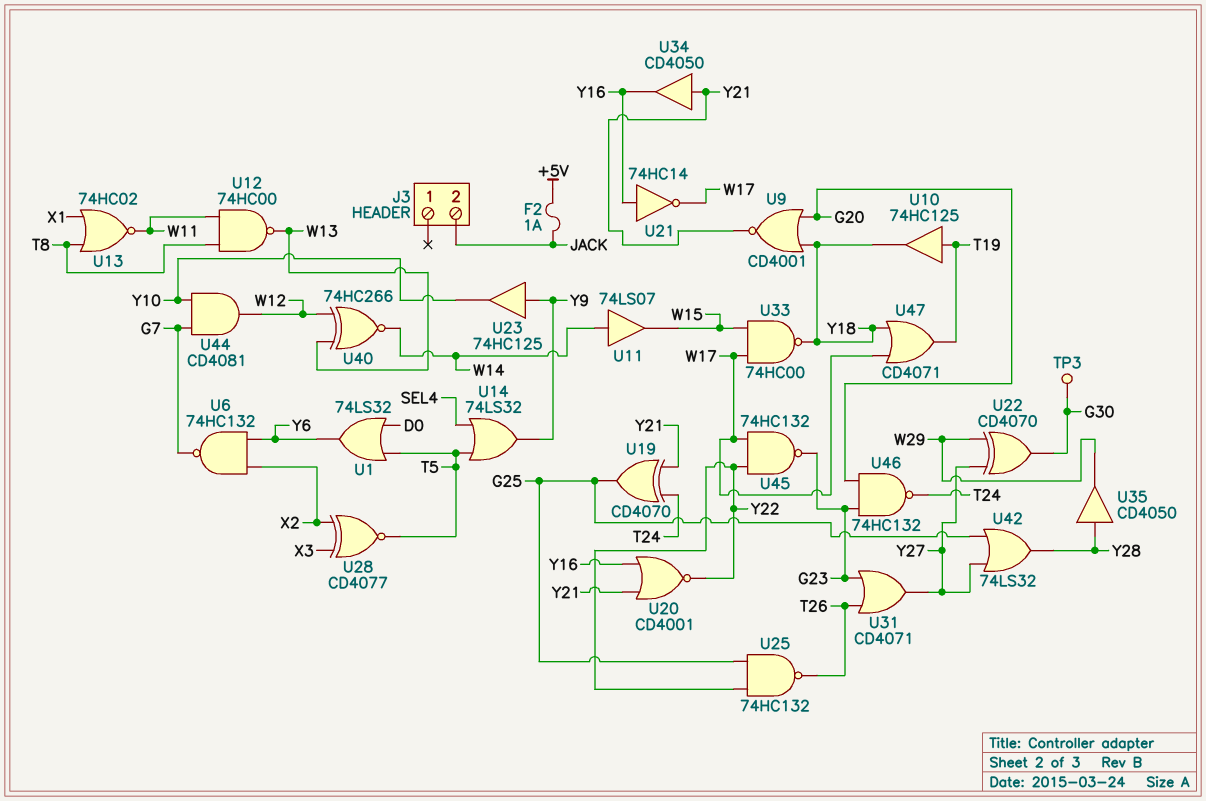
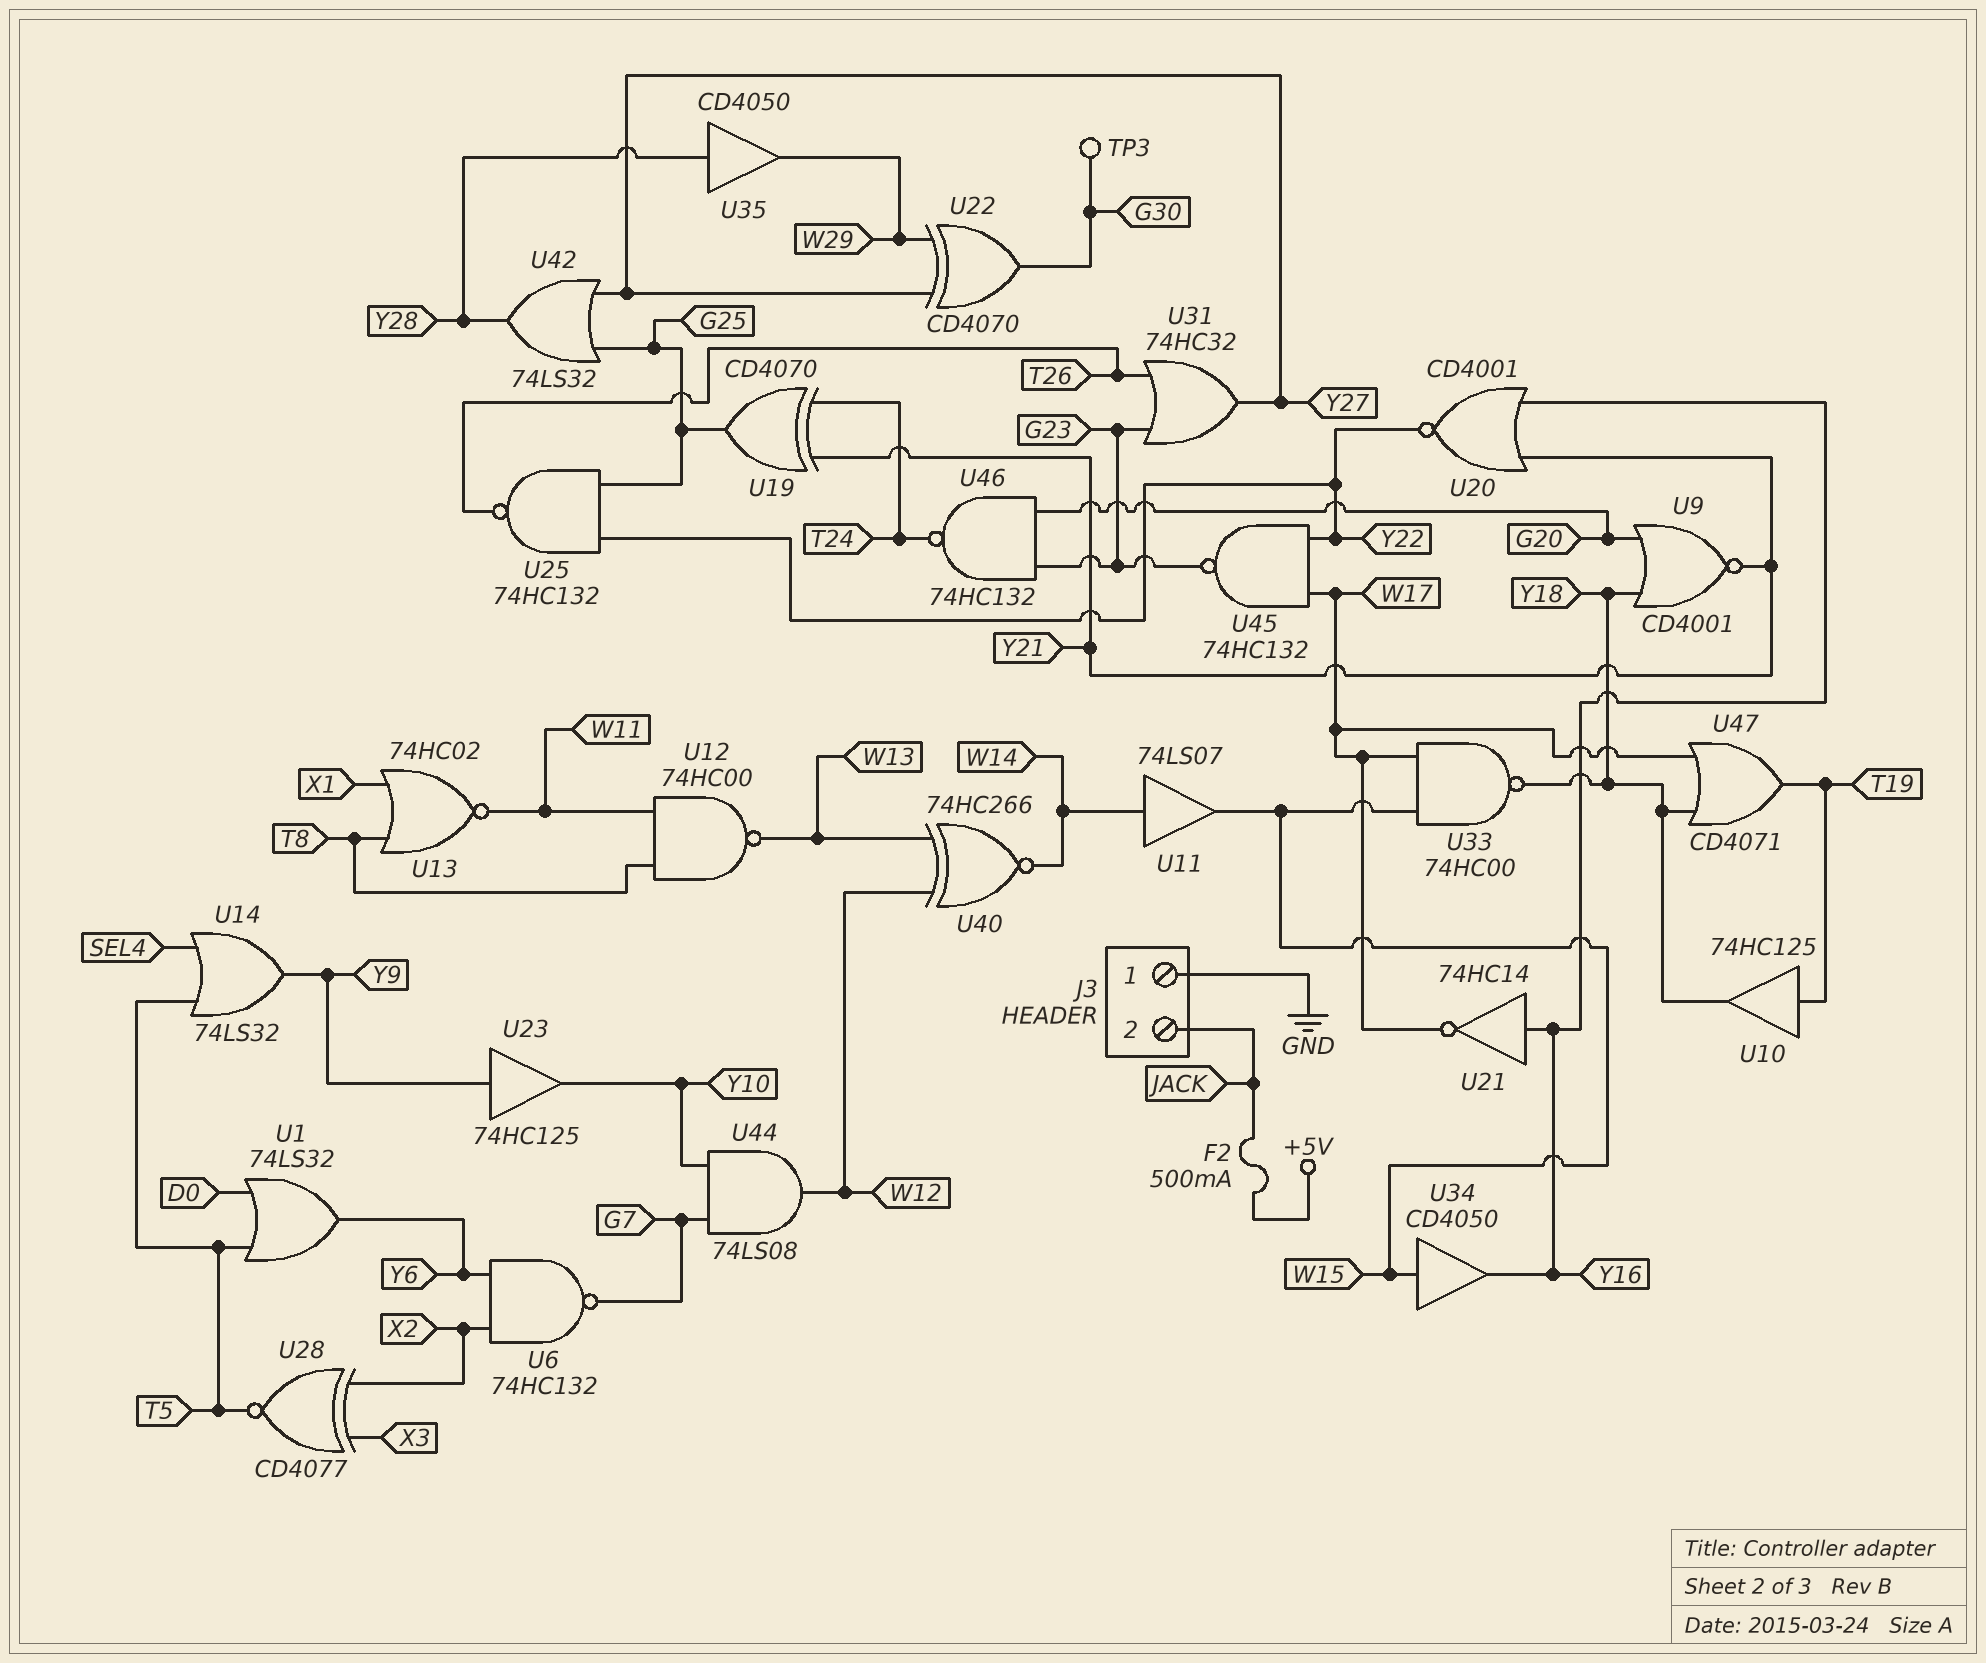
F2: 1A (+5V, JACK) -> 500mA (+5V, JACK)
J3 pin 1: none -> GND
U31: OR CD4071 (in G23, in T26, out Y27) -> OR 74HC32 (in G23, in T26, out Y27)
U34: buffer CD4050 (in Y21, out Y16) -> buffer CD4050 (in W15, out Y16)
U44: AND CD4081 (in G7, in Y10, out W12) -> AND 74LS08 (in G7, in Y10, out W12)

